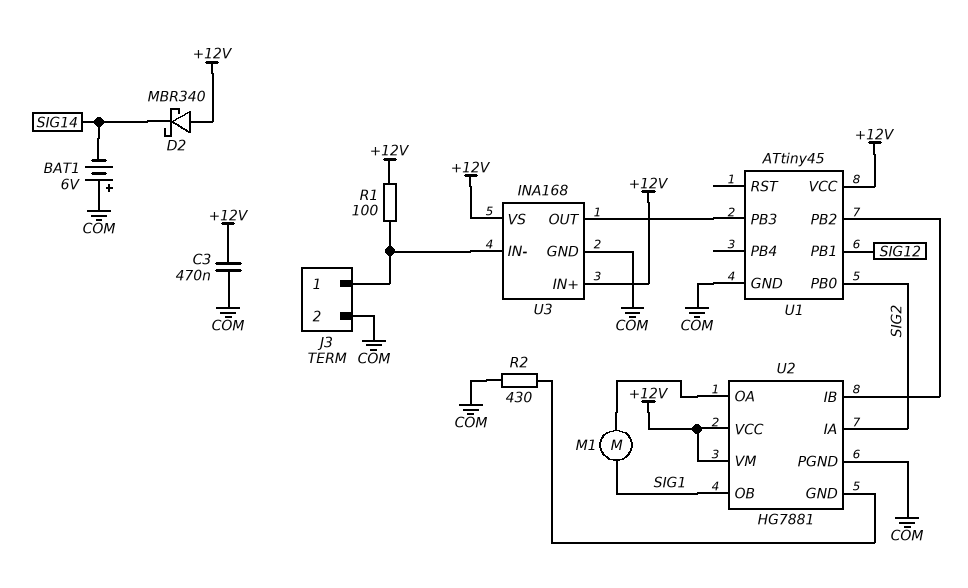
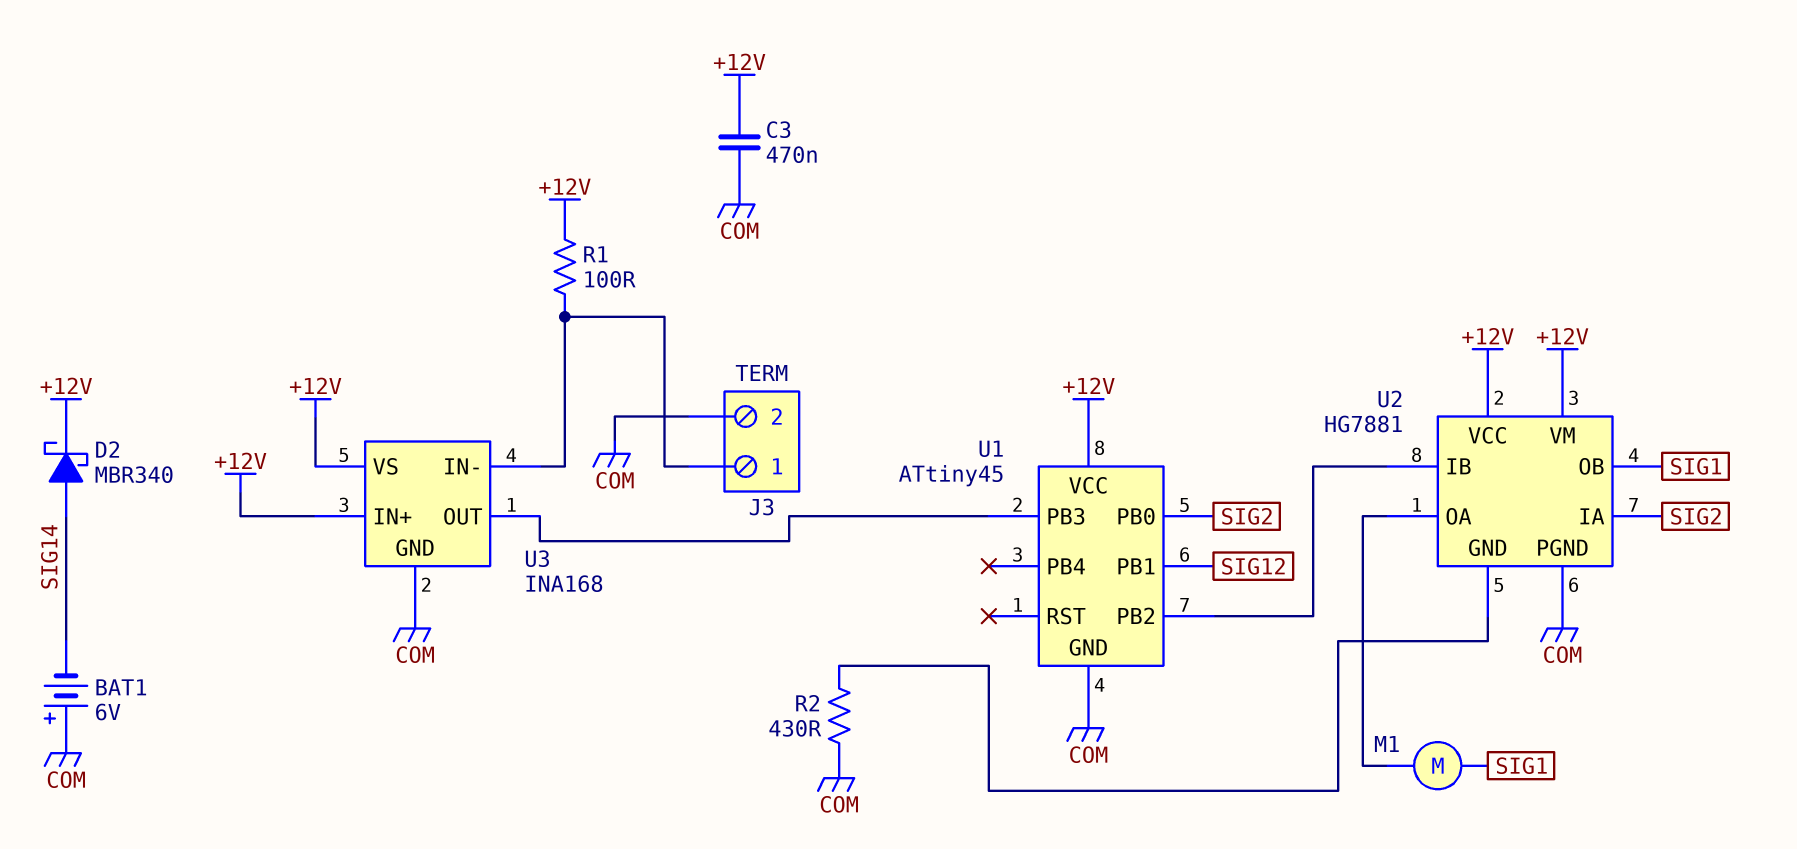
D2: schottky MBR340 (A +12V, K SIG14) -> schottky MBR340 (A SIG14, K +12V)

